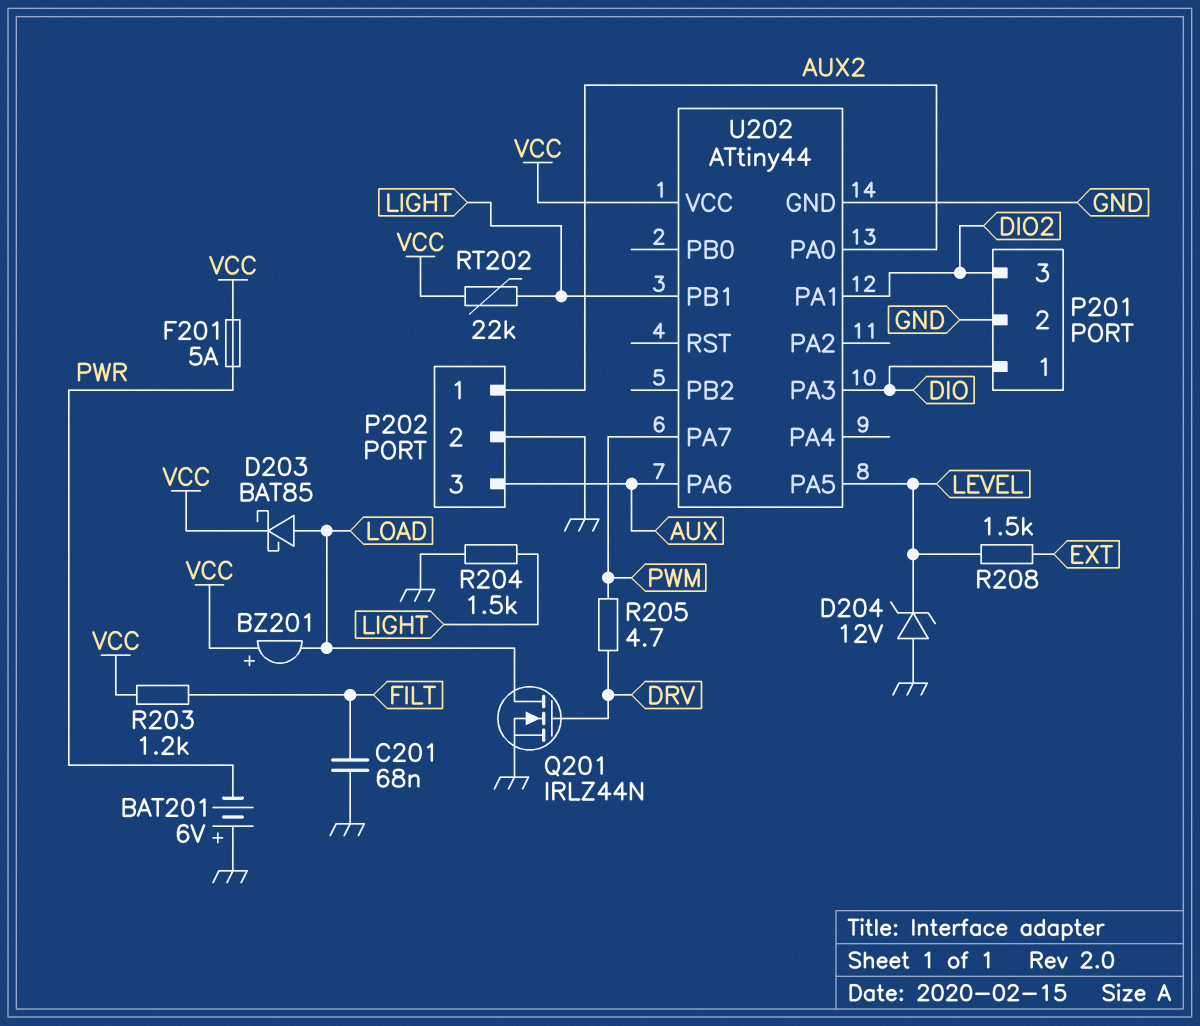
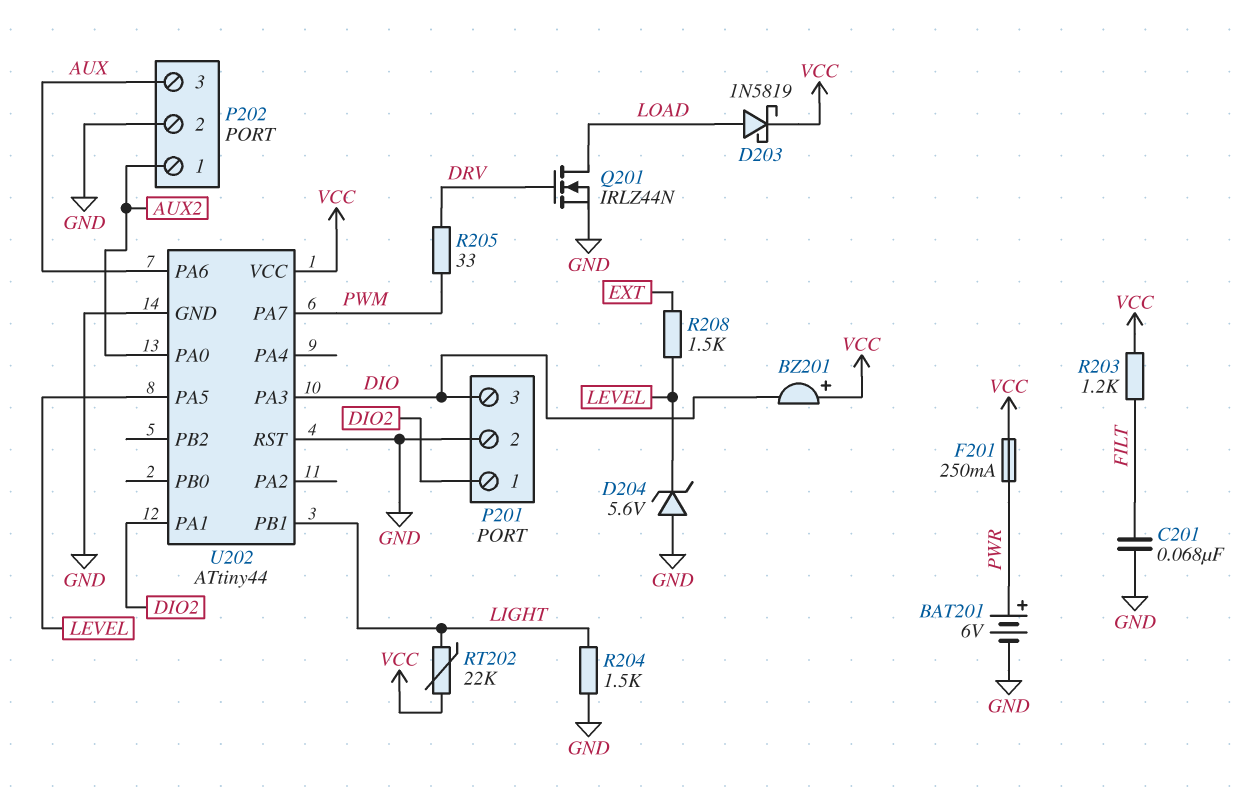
BAT201: 6V (plus GND, minus PWR) -> 6V (plus PWR, minus GND)
BZ201: buzzer (plus VCC, minus LOAD) -> buzzer (plus VCC, minus DIO)
D203: schottky BAT85 (A LOAD, K VCC) -> schottky 1N5819 (A LOAD, K VCC)
D204: zener 12V (A GND, K LEVEL) -> zener 5.6V (A GND, K LEVEL)
F201: 5A (PWR, VCC) -> 250mA (PWR, VCC)
P201 pin 1: DIO -> DIO2
P201 pin 3: DIO2 -> DIO
R205: 4.7 (DRV, PWM) -> 33 (DRV, PWM)
U202 pin RST: none -> GND

